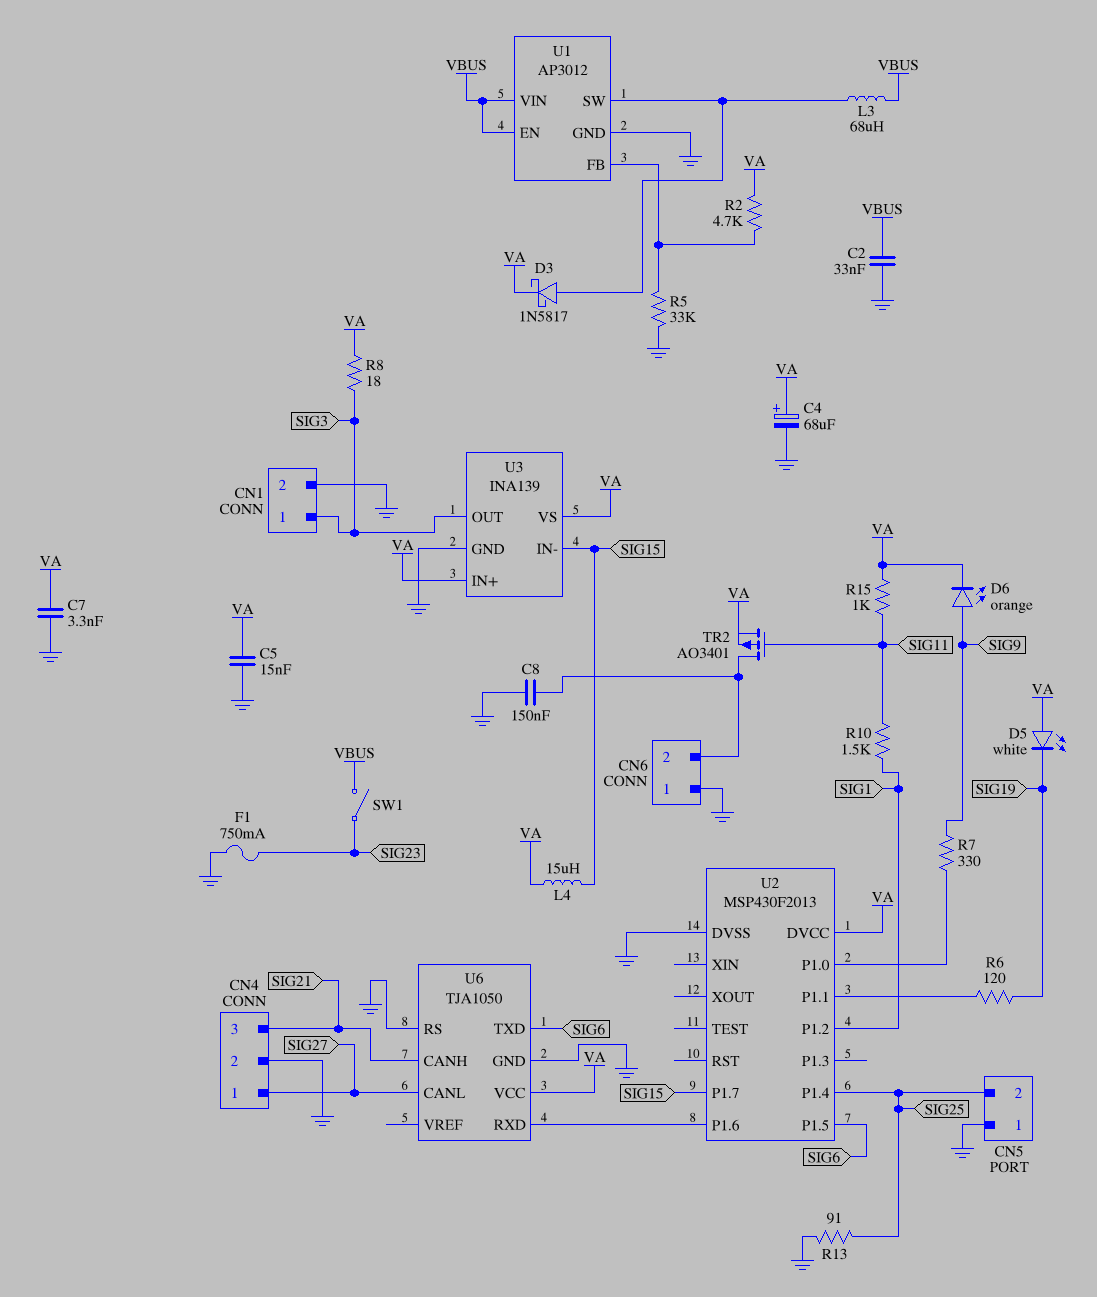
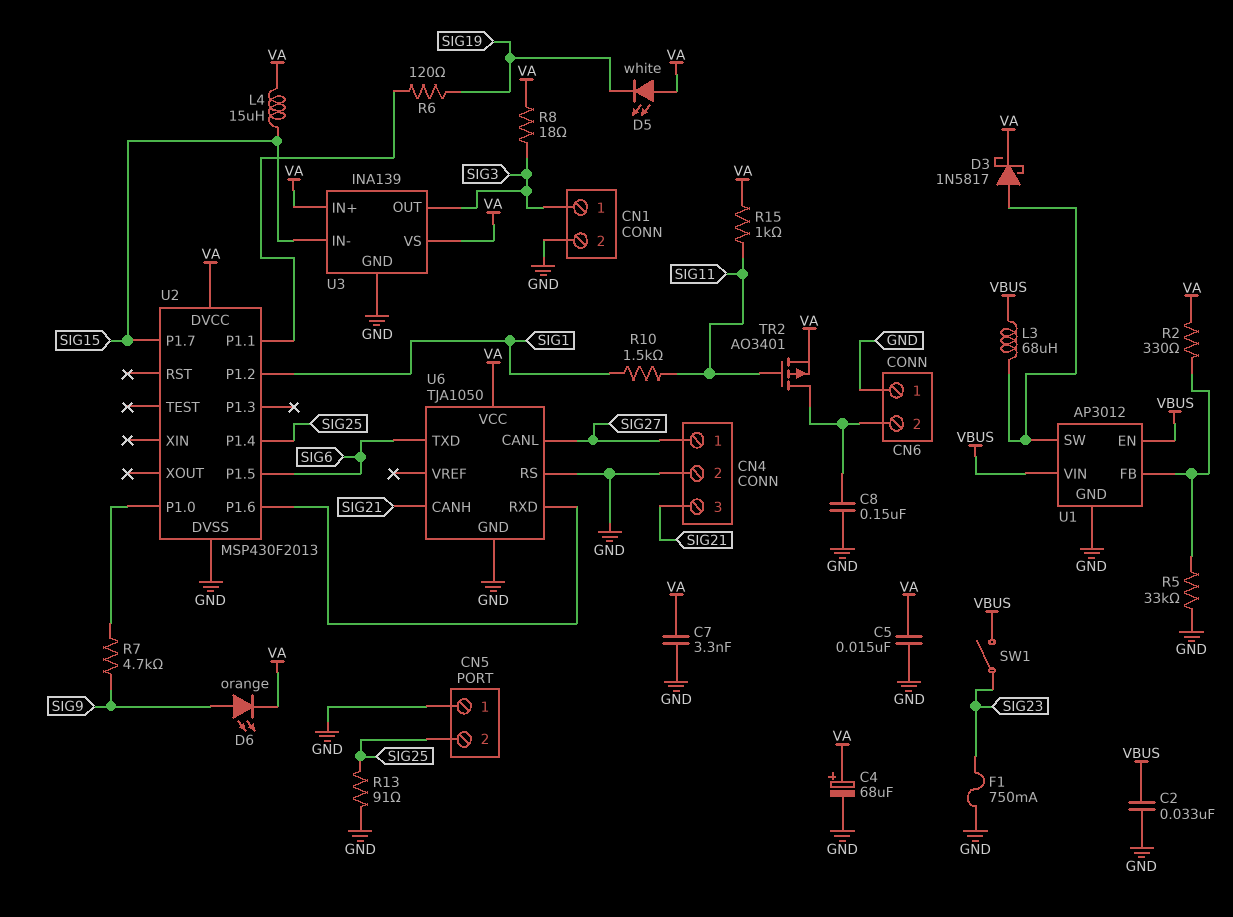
R2: 4.7k (U1/FB, VA) -> 330 (U1/FB, VA)
R7: 330 (SIG9, U2/P1.0) -> 4.7k (SIG9, U2/P1.0)

